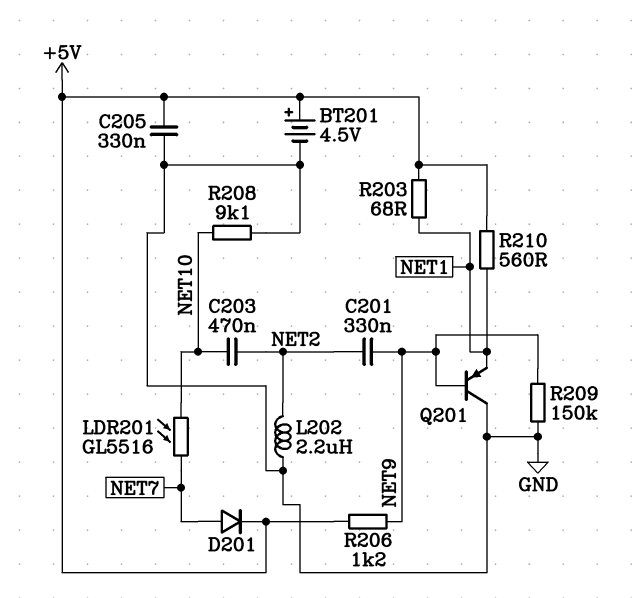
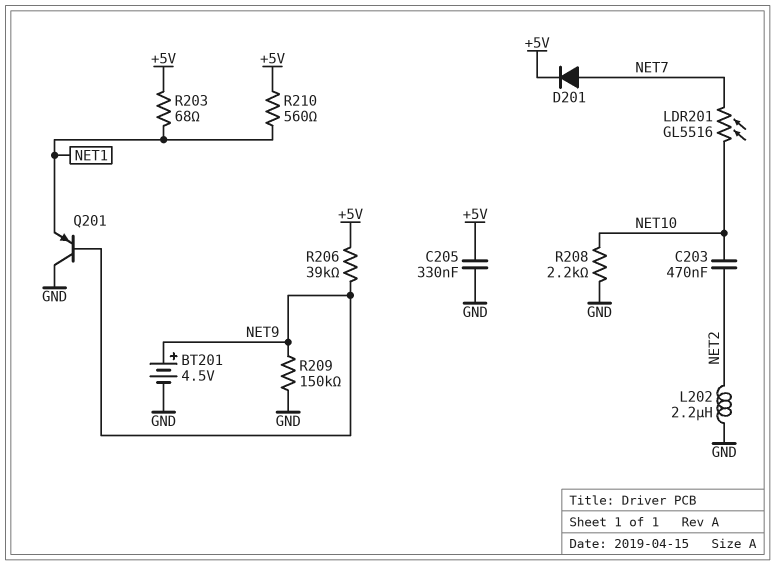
BT201: 4.5V (plus +5V, minus GND) -> 4.5V (plus NET9, minus GND)
C201: 330nF (NET2, NET9) -> none
R206: 1.2k (+5V, NET9) -> 39k (+5V, NET9)
R208: 9.1k (GND, NET10) -> 2.2k (GND, NET10)

